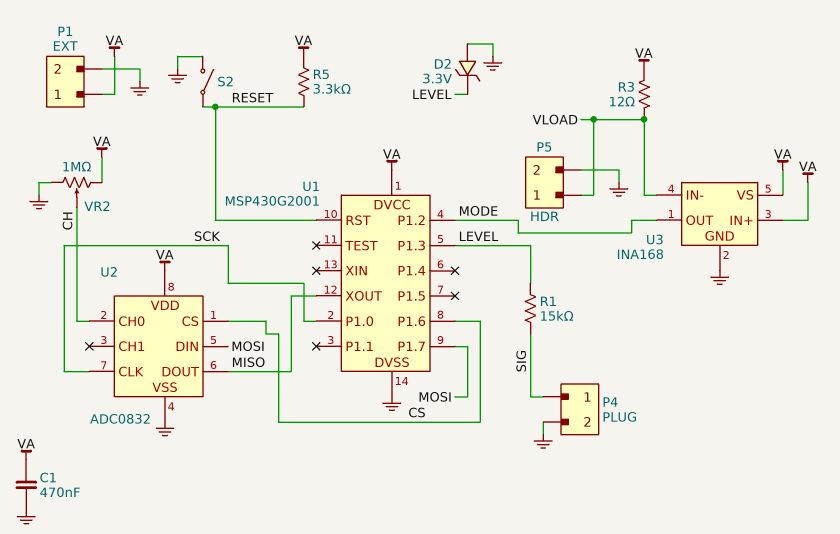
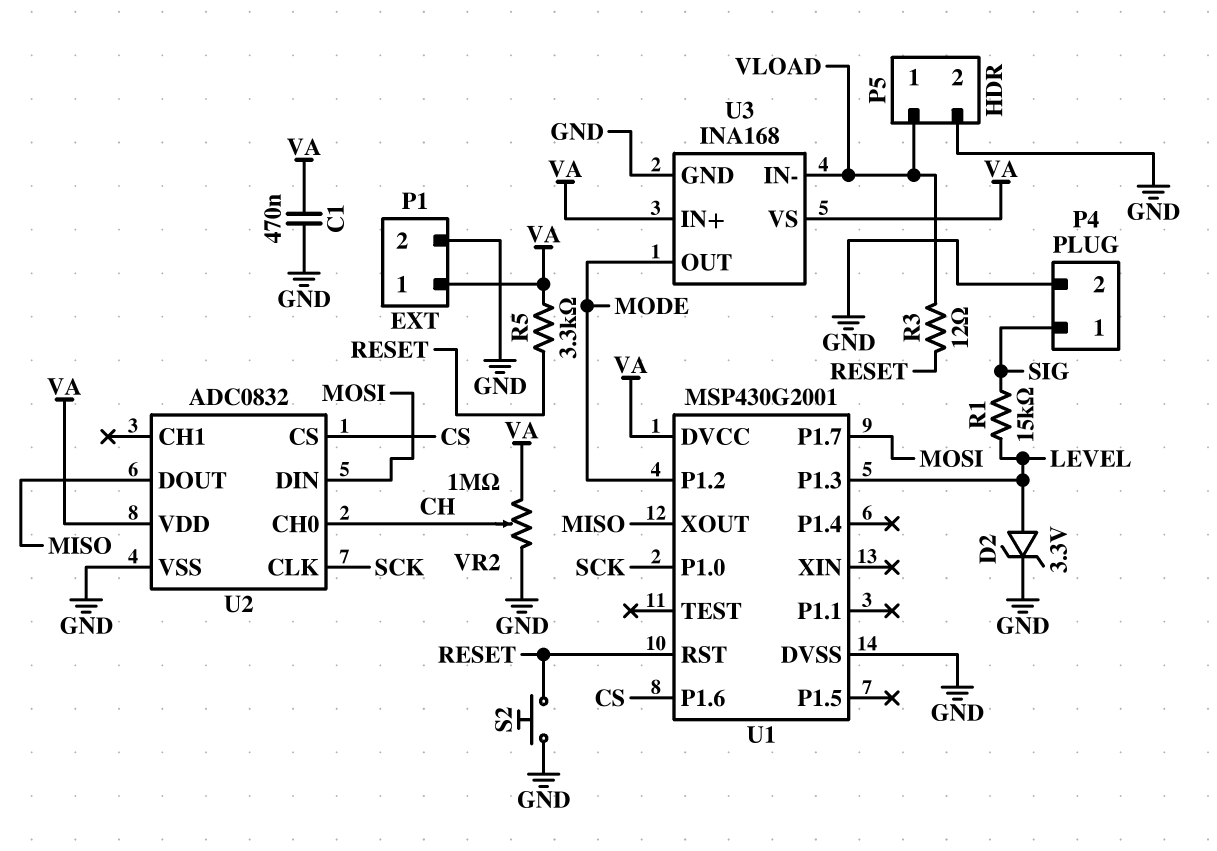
D2: zener 3.3V (A GND, K LEVEL) -> zener 3.3V (A LEVEL, K GND)
R3: 12 (VA, VLOAD) -> 12 (RESET, VLOAD)
S2: switch (GND, RESET) -> button (GND, RESET)

